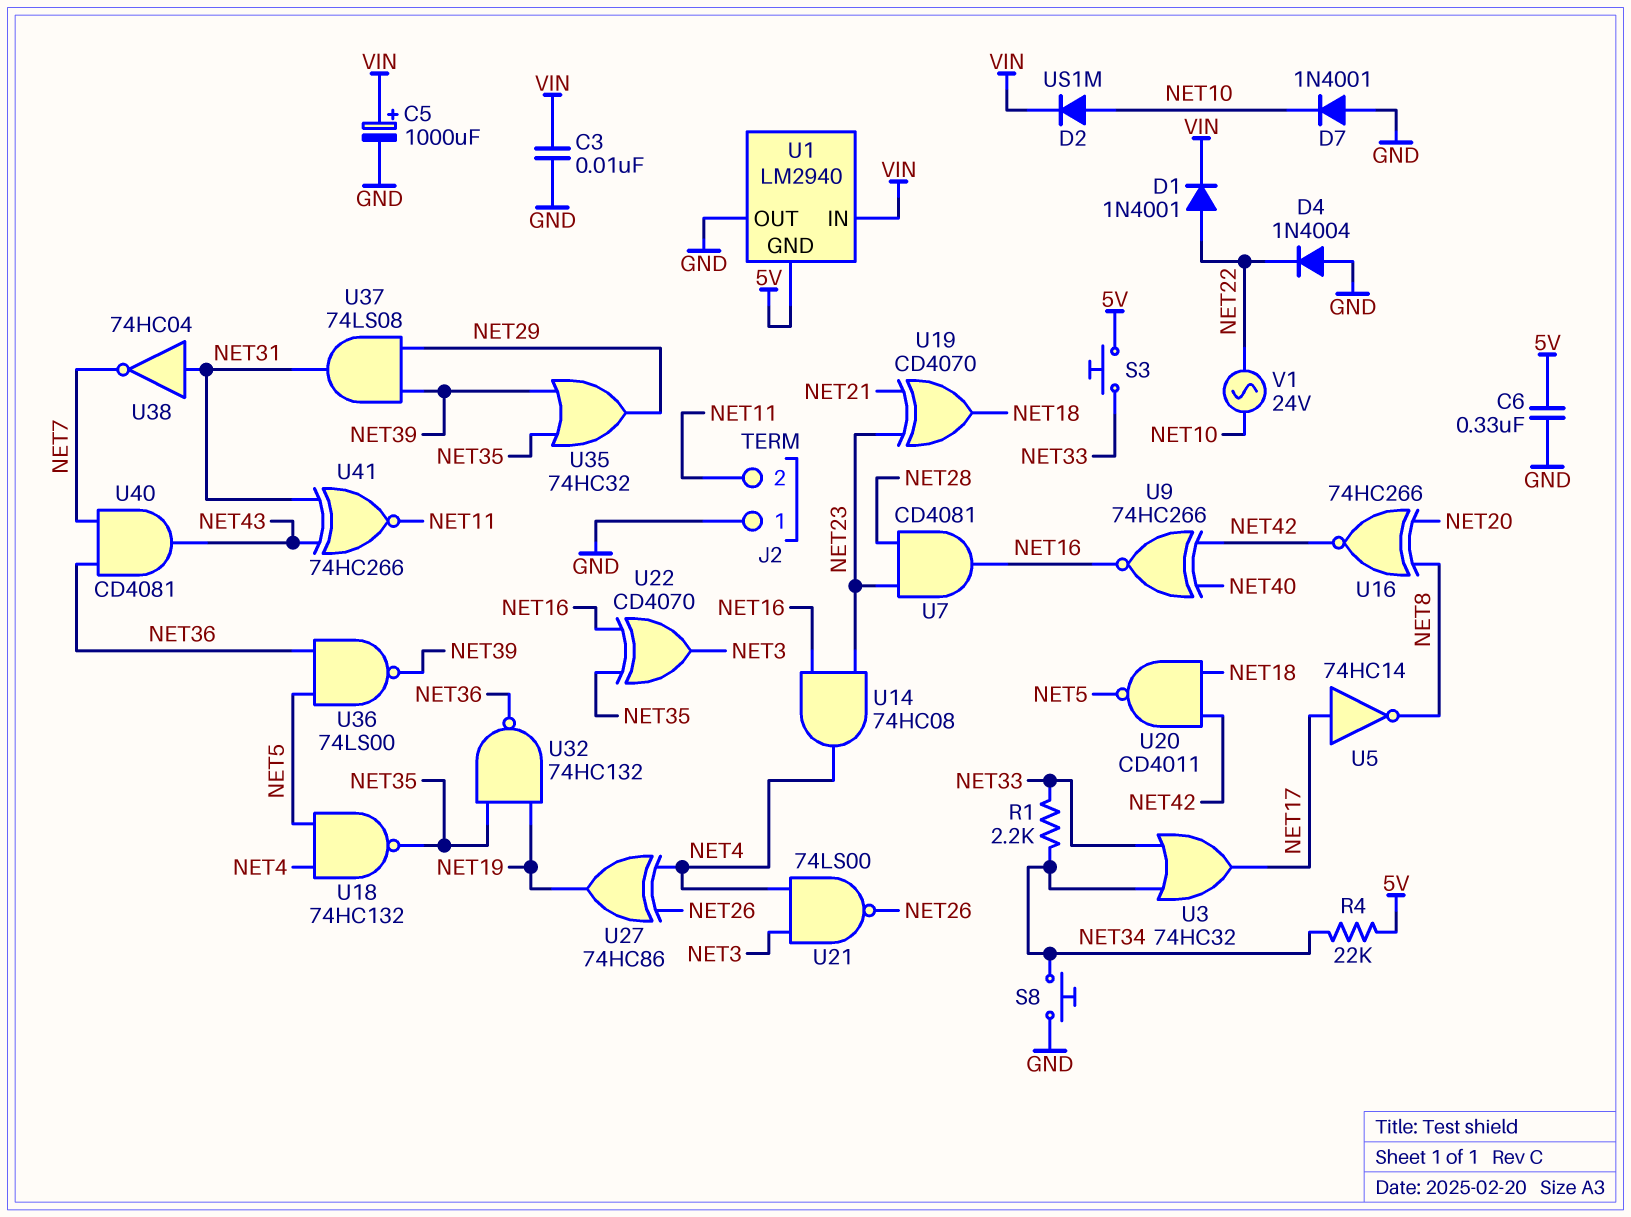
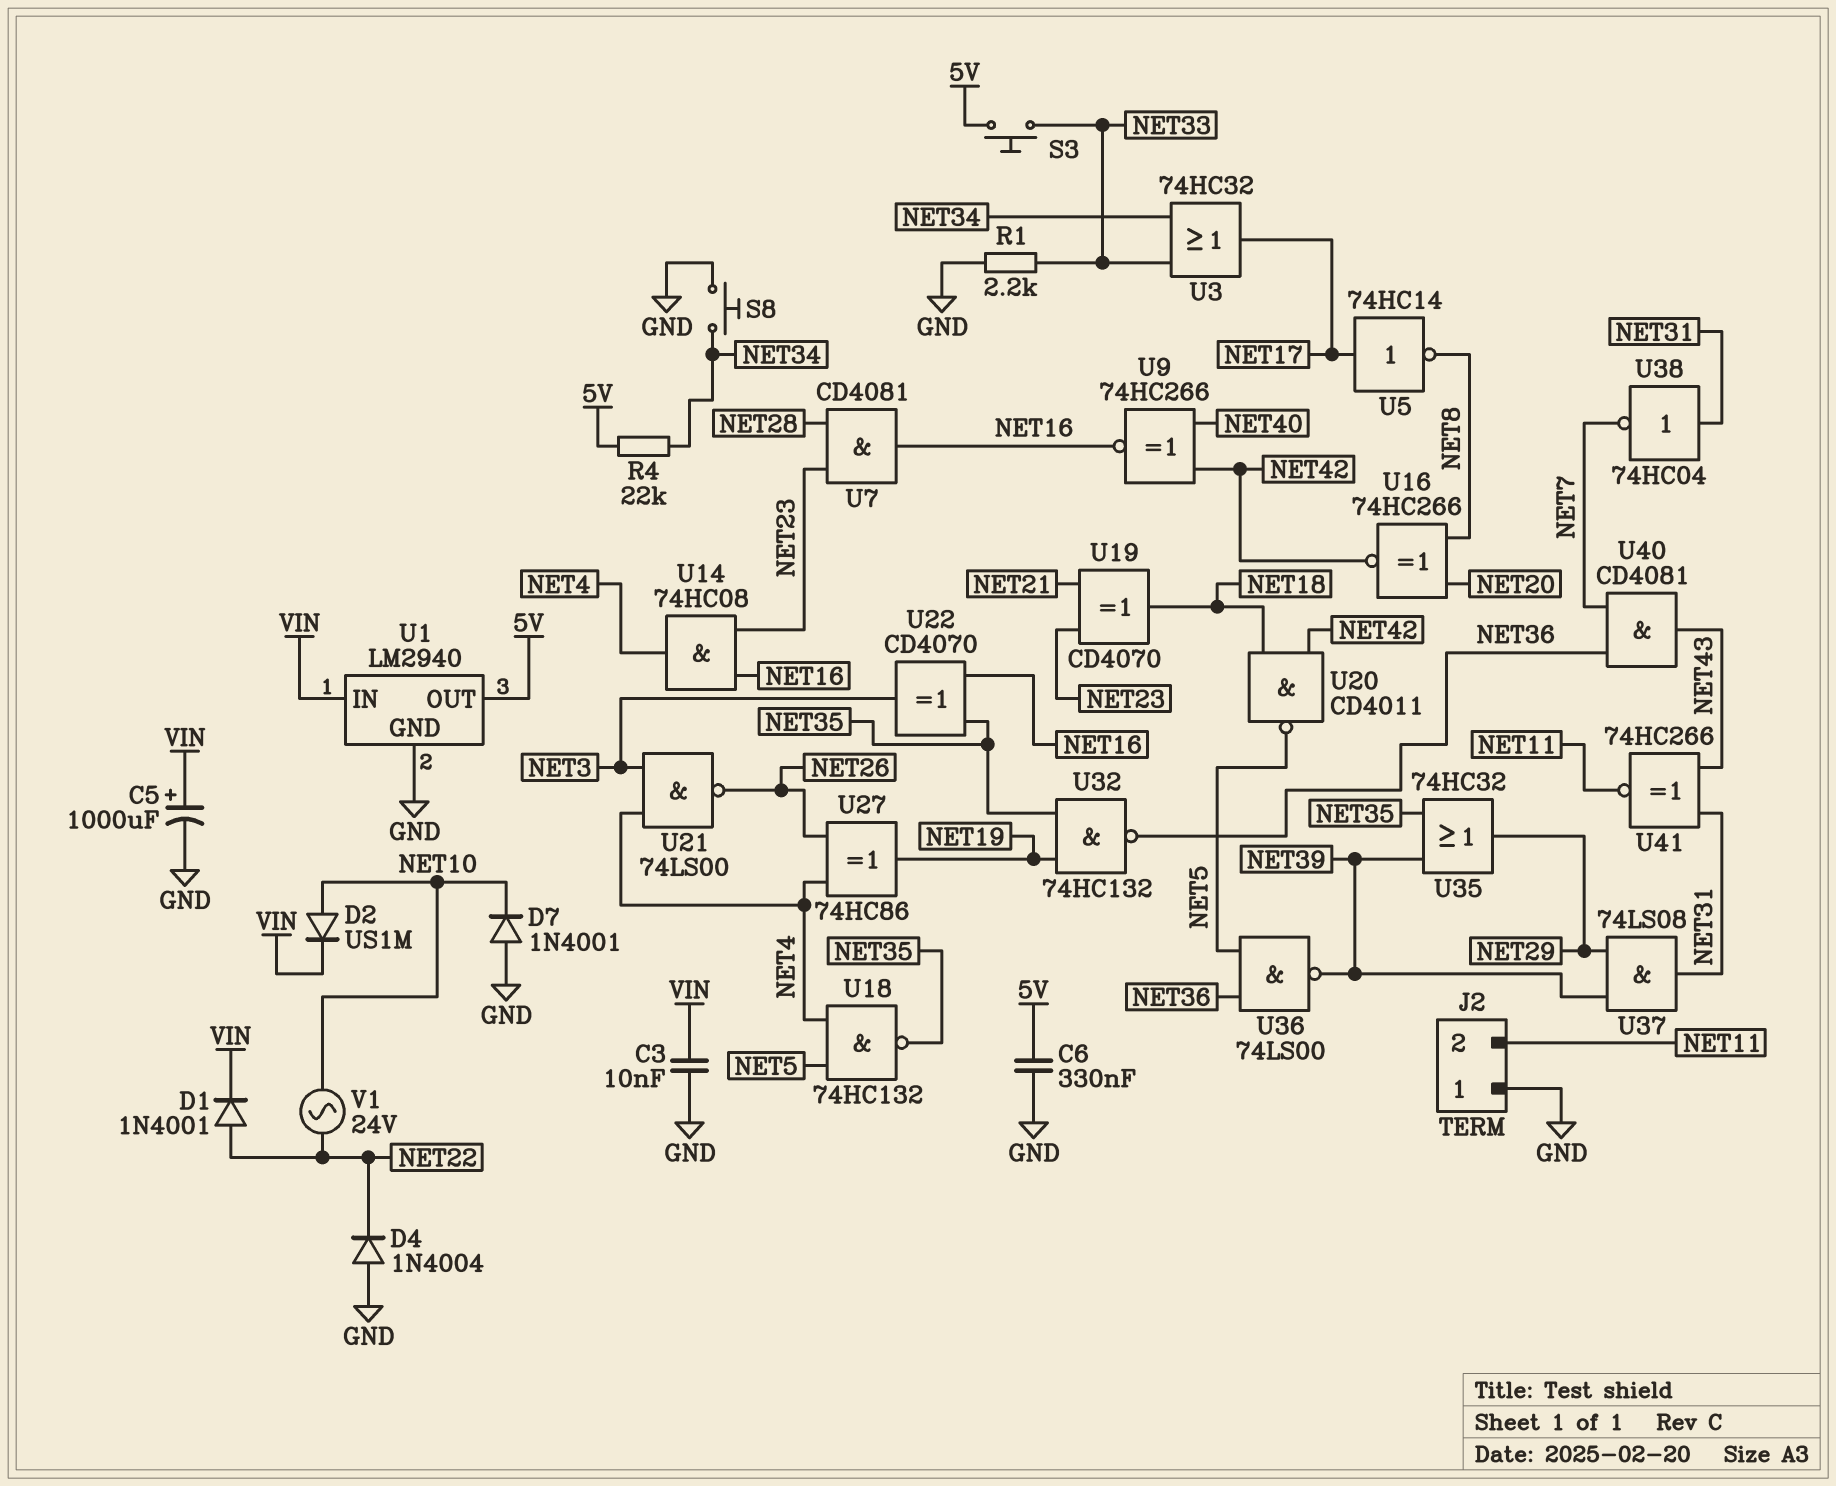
R1: 2.2k (NET33, NET34) -> 2.2k (GND, NET33)
U1 pin GND: 5V -> GND
U1 pin OUT: GND -> 5V

